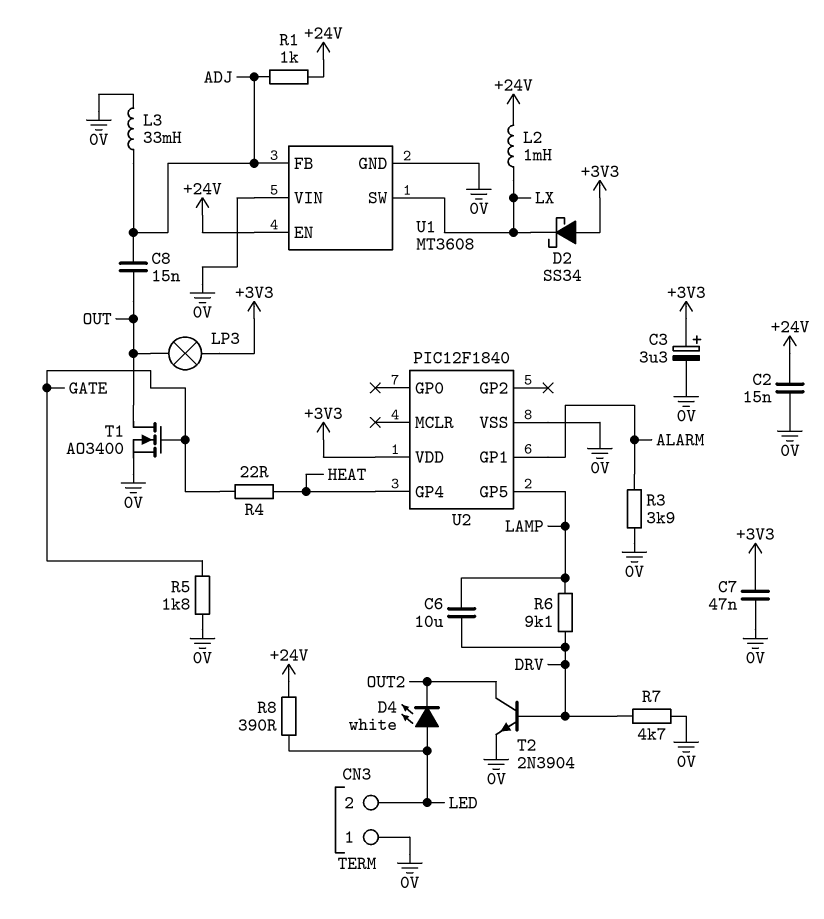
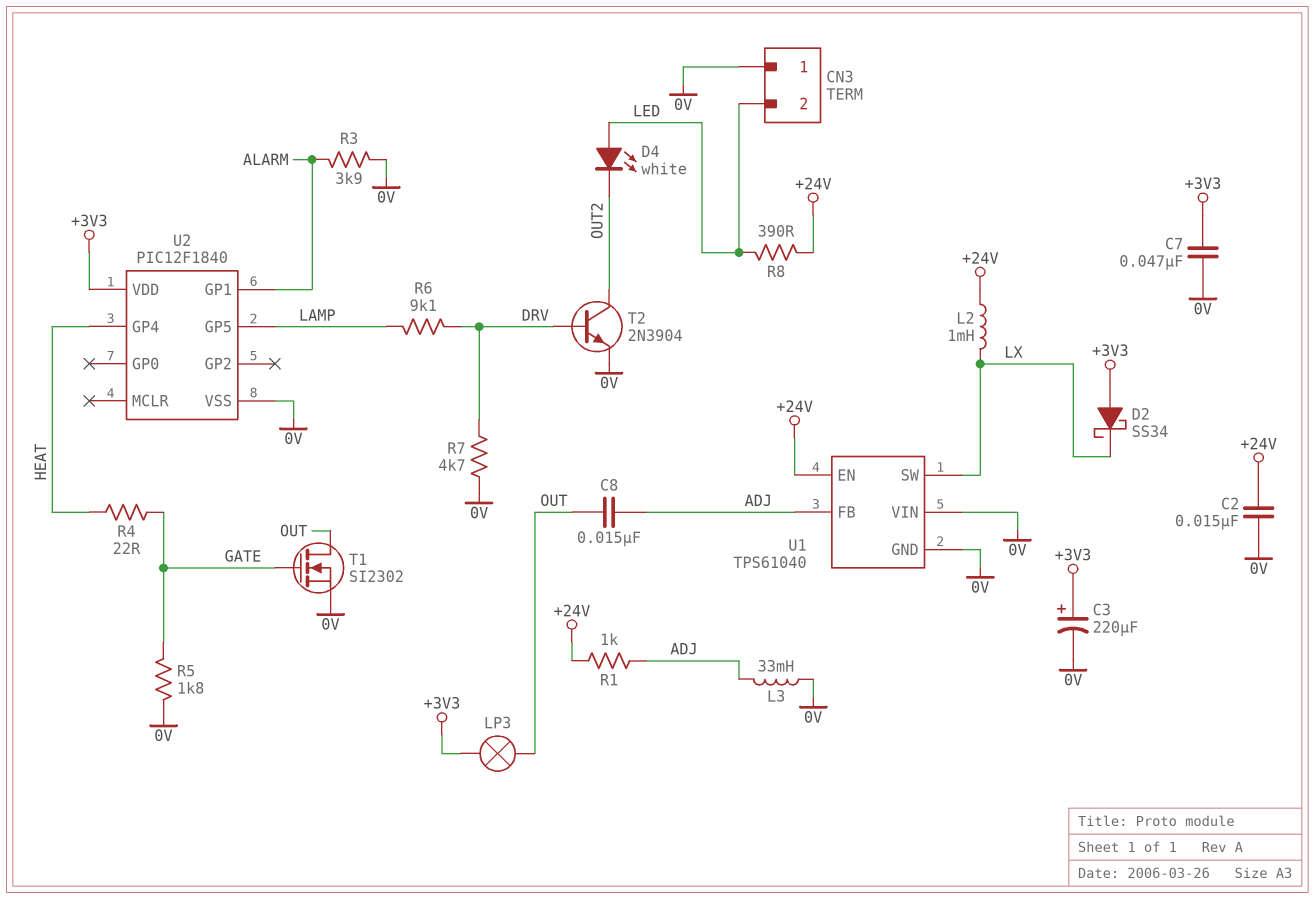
C3: 3.3uF (plus +3V3, minus 0V) -> 220uF (plus +3V3, minus 0V)
C6: 10uF (DRV, LAMP) -> none
T1: NMOS AO3400 (G GATE, D OUT, S 0V) -> NMOS SI2302 (G GATE, D OUT, S 0V)
U1: MT3608 -> TPS61040

